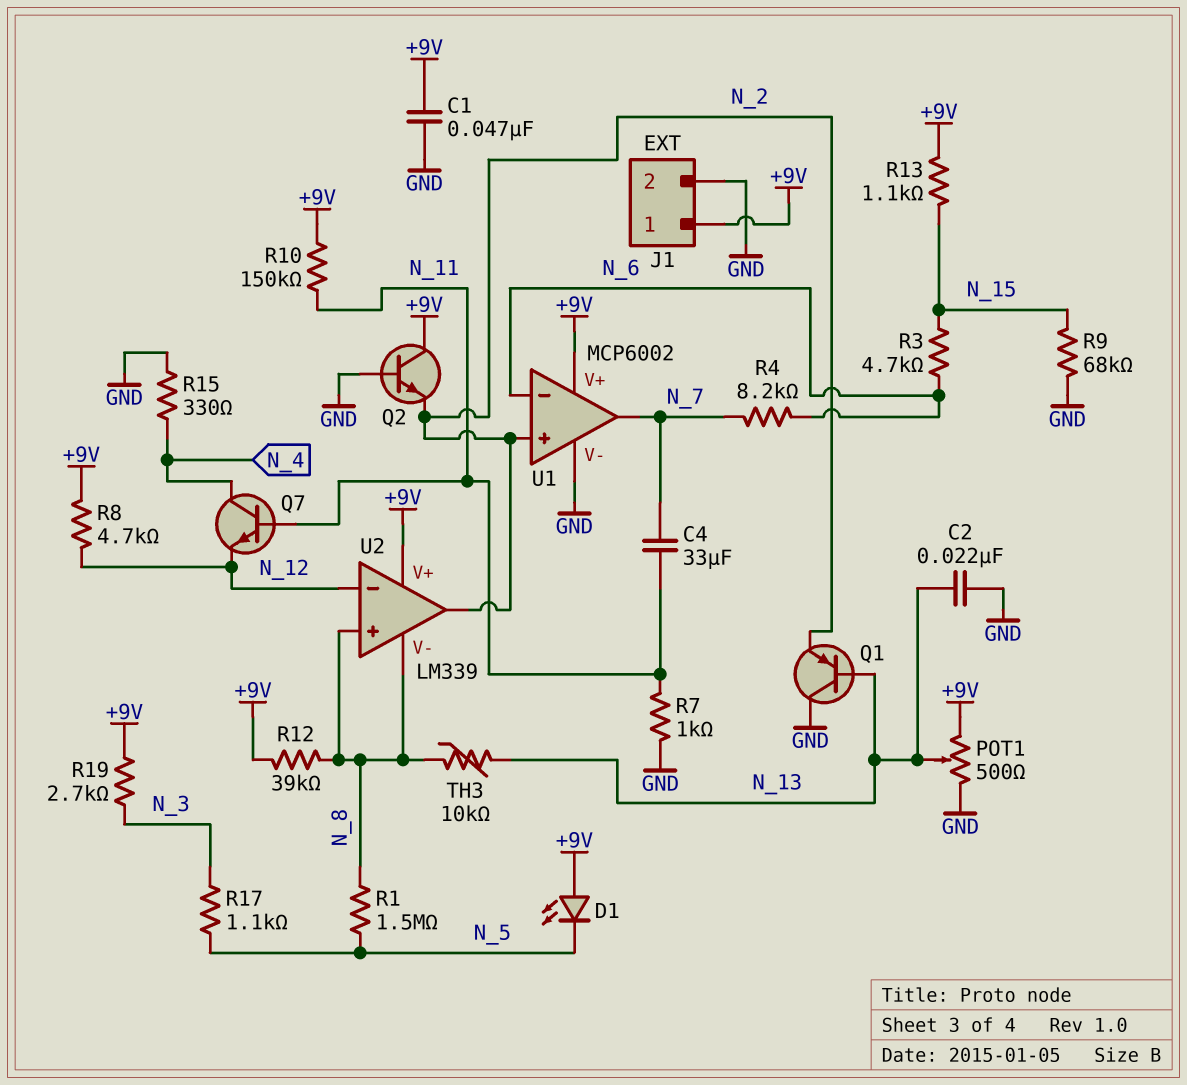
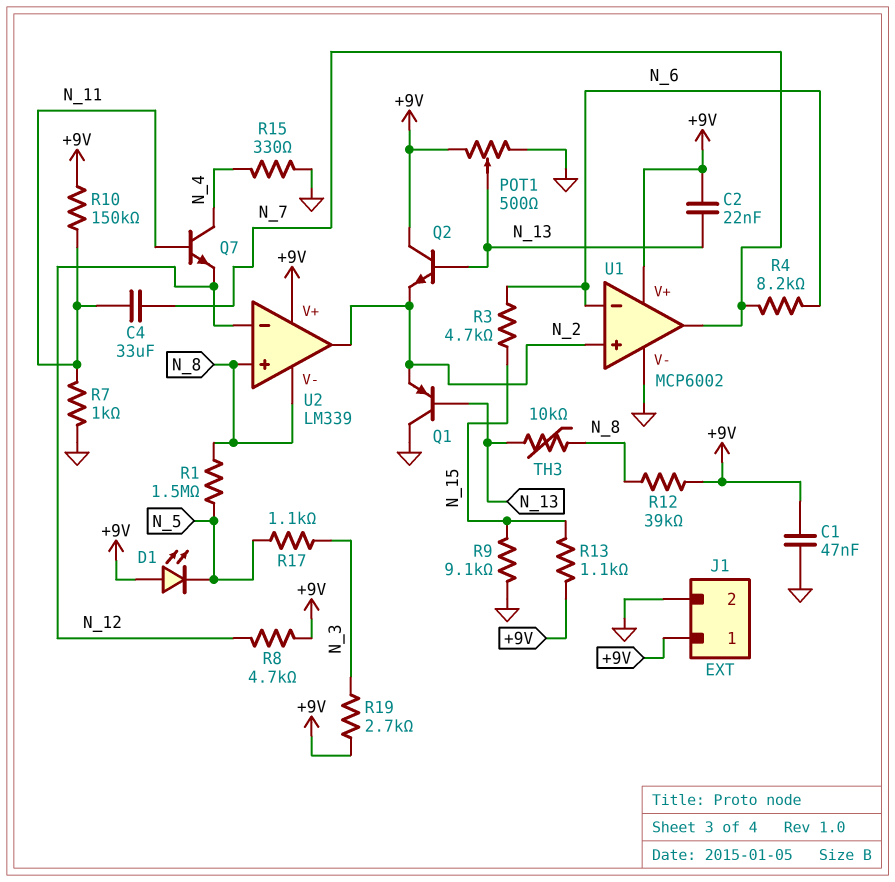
C2: 22nF (GND, N_13) -> 22nF (+9V, N_13)
Q2: NPN (B GND, C +9V, E N_2) -> NPN (B N_13, C +9V, E N_2)
R9: 68k (GND, N_15) -> 9.1k (GND, N_15)

